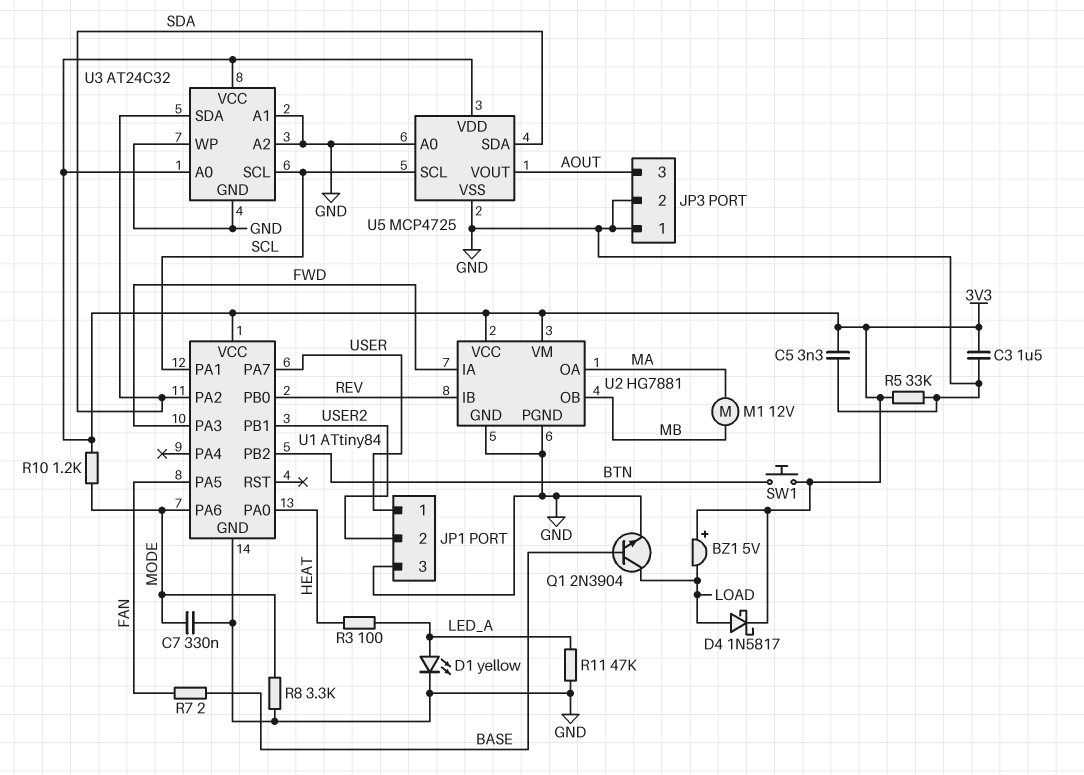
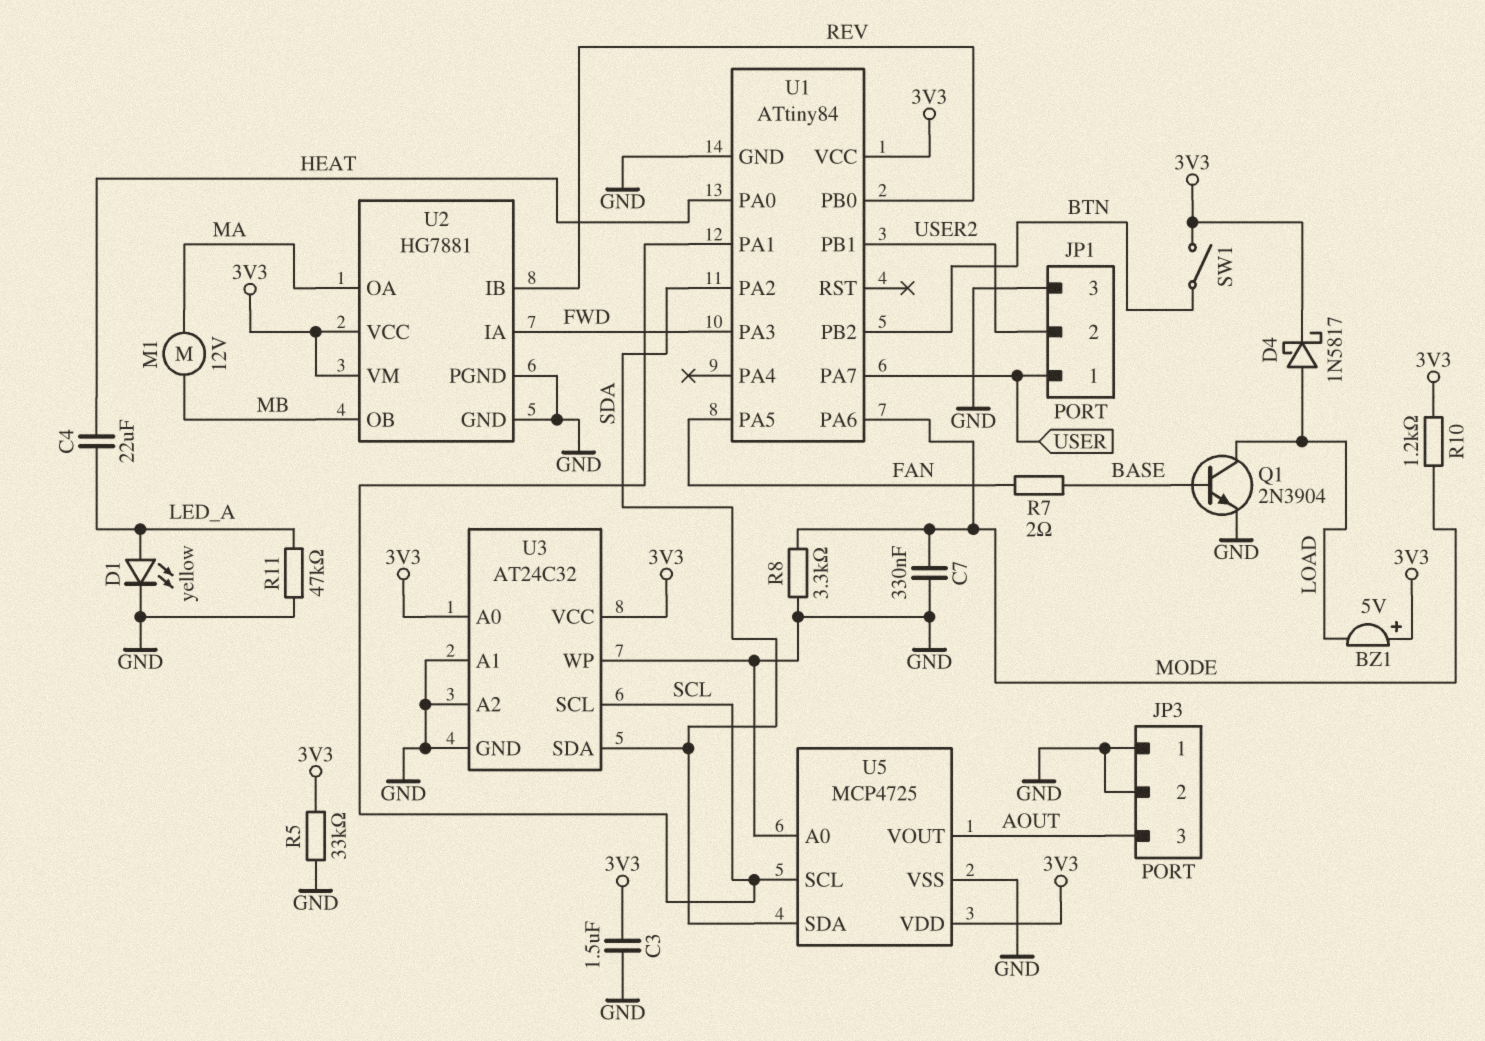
C4: none -> 22uF (HEAT, LED_A)
C5: 3.3nF (3V3, GND) -> none
R3: 100 (HEAT, LED_A) -> none
SW1: button (3V3, BTN) -> switch (3V3, BTN)

